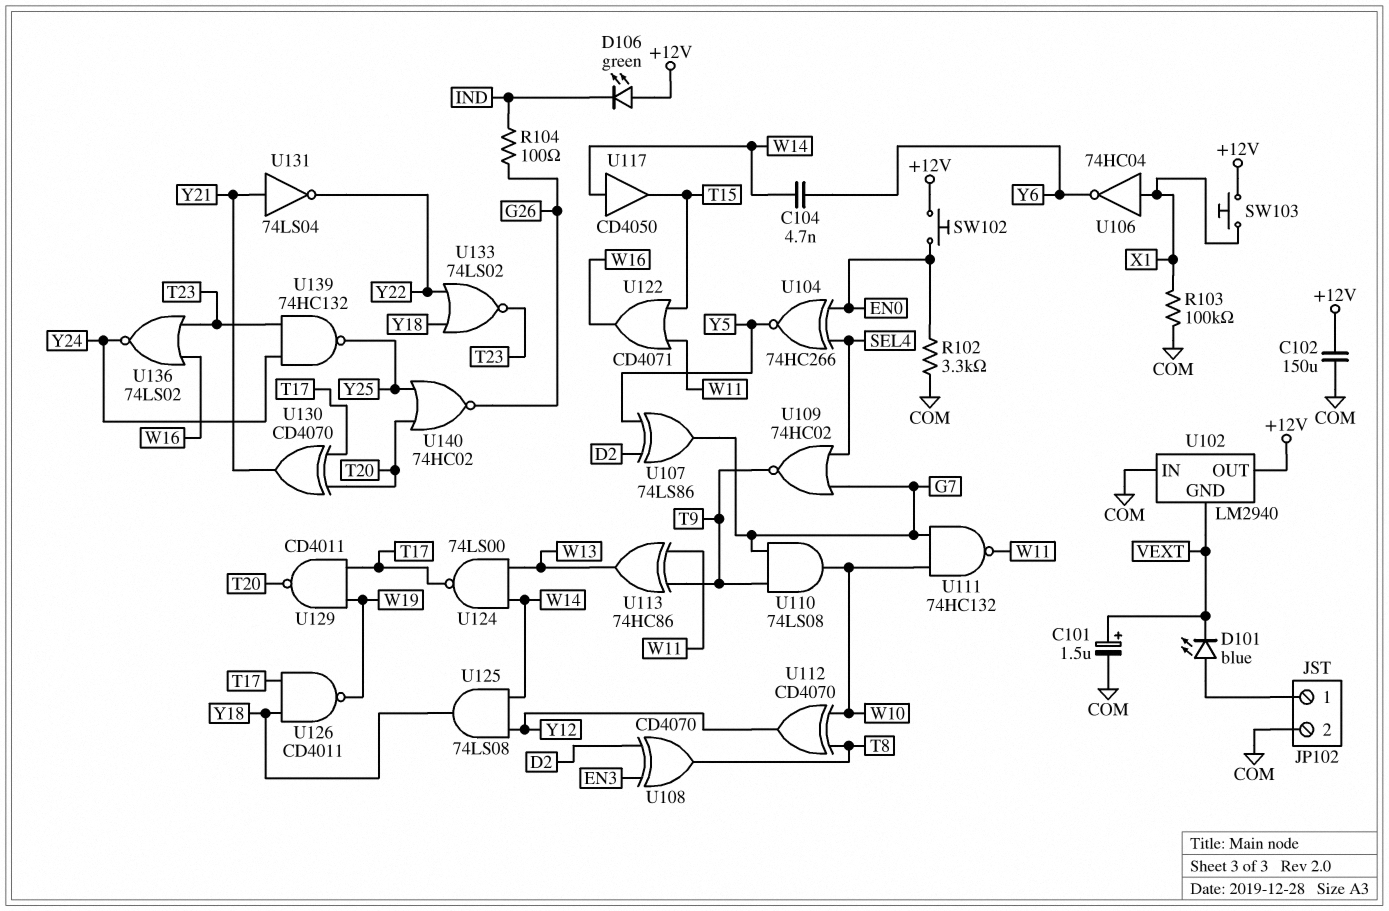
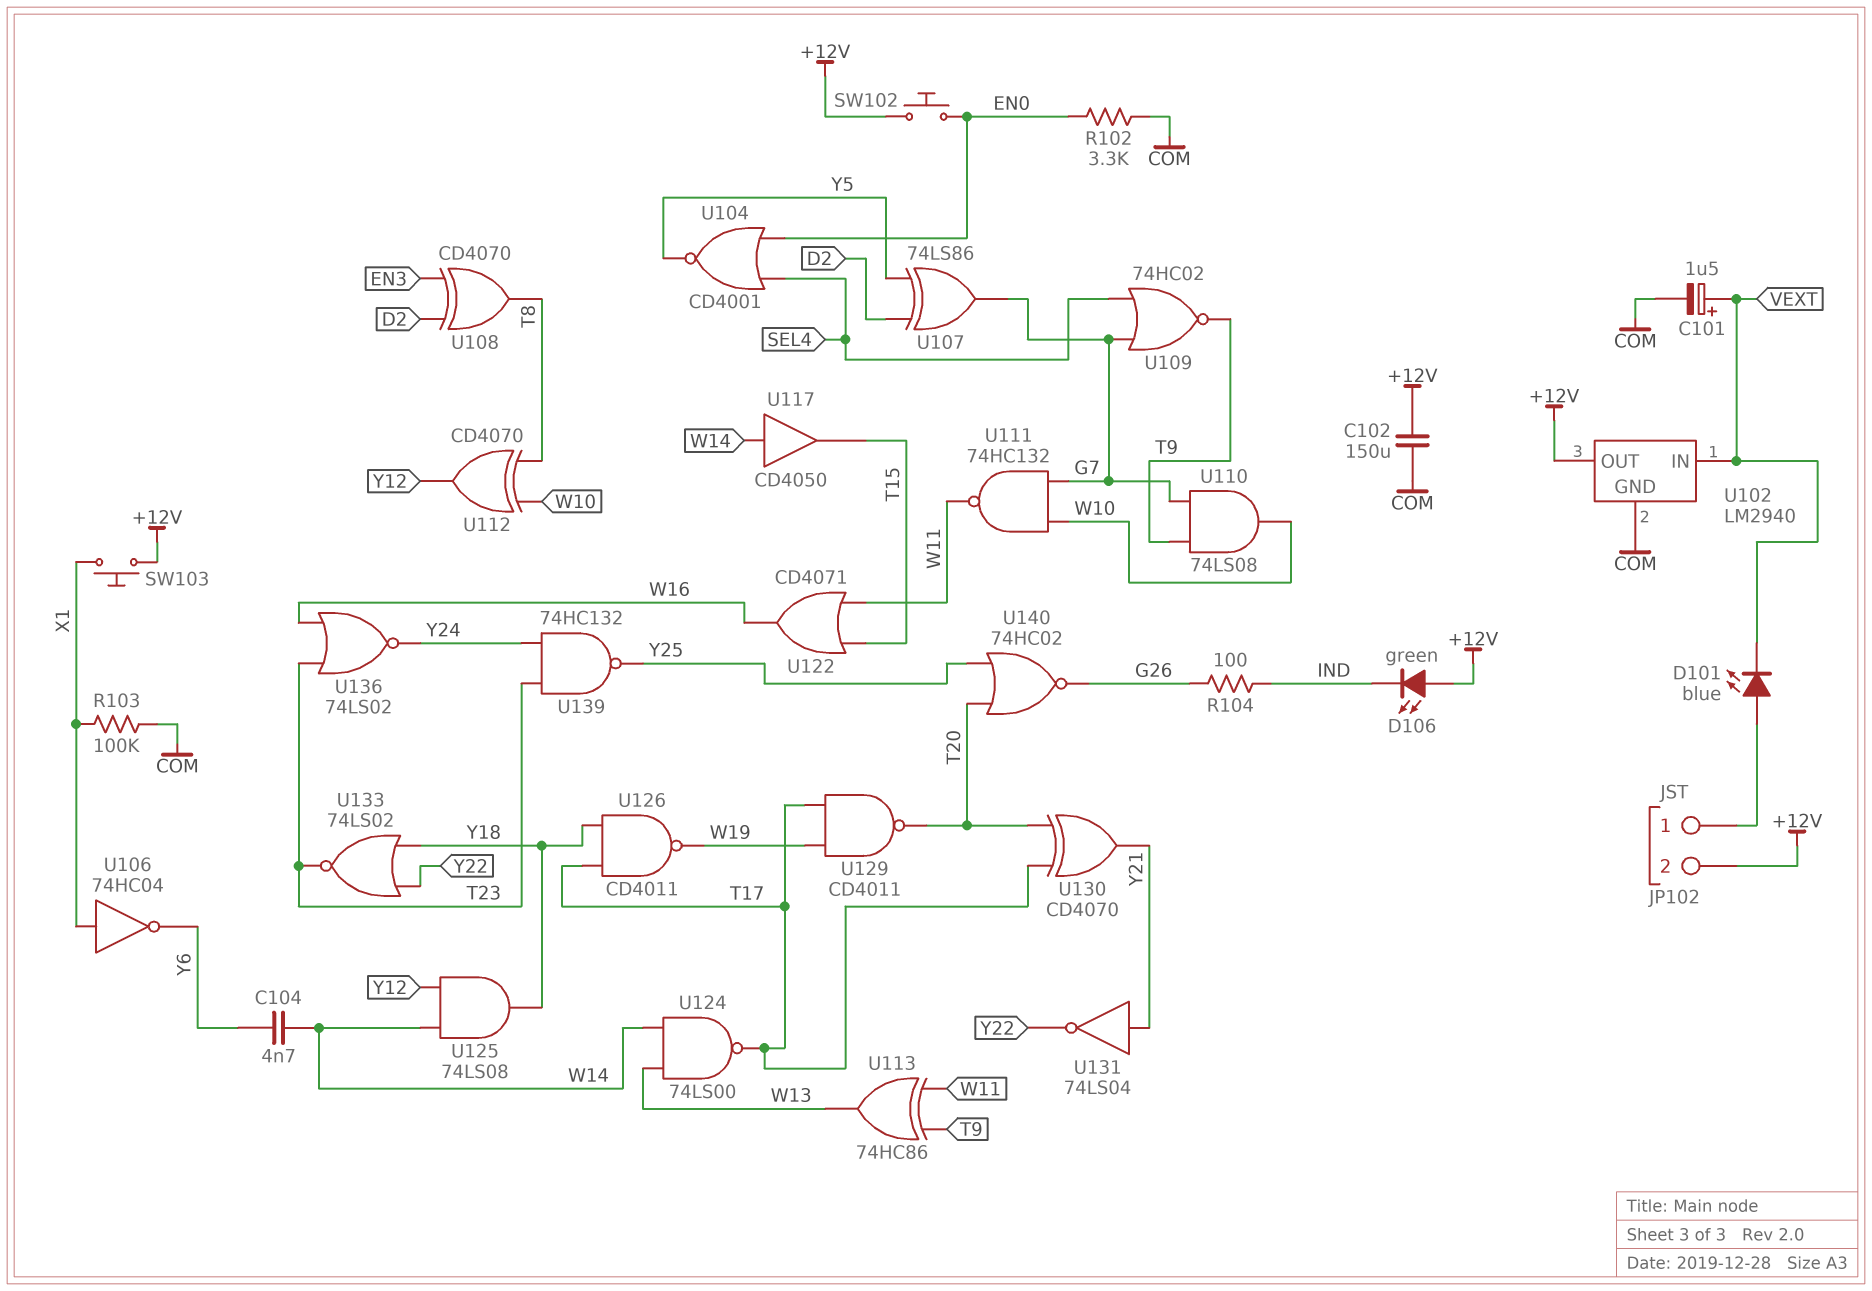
JP102 pin 2: COM -> +12V
U102 pin GND: VEXT -> COM
U102 pin IN: COM -> VEXT
U104: XNOR 74HC266 (in EN0, in SEL4, out Y5) -> NOR CD4001 (in EN0, in SEL4, out Y5)

